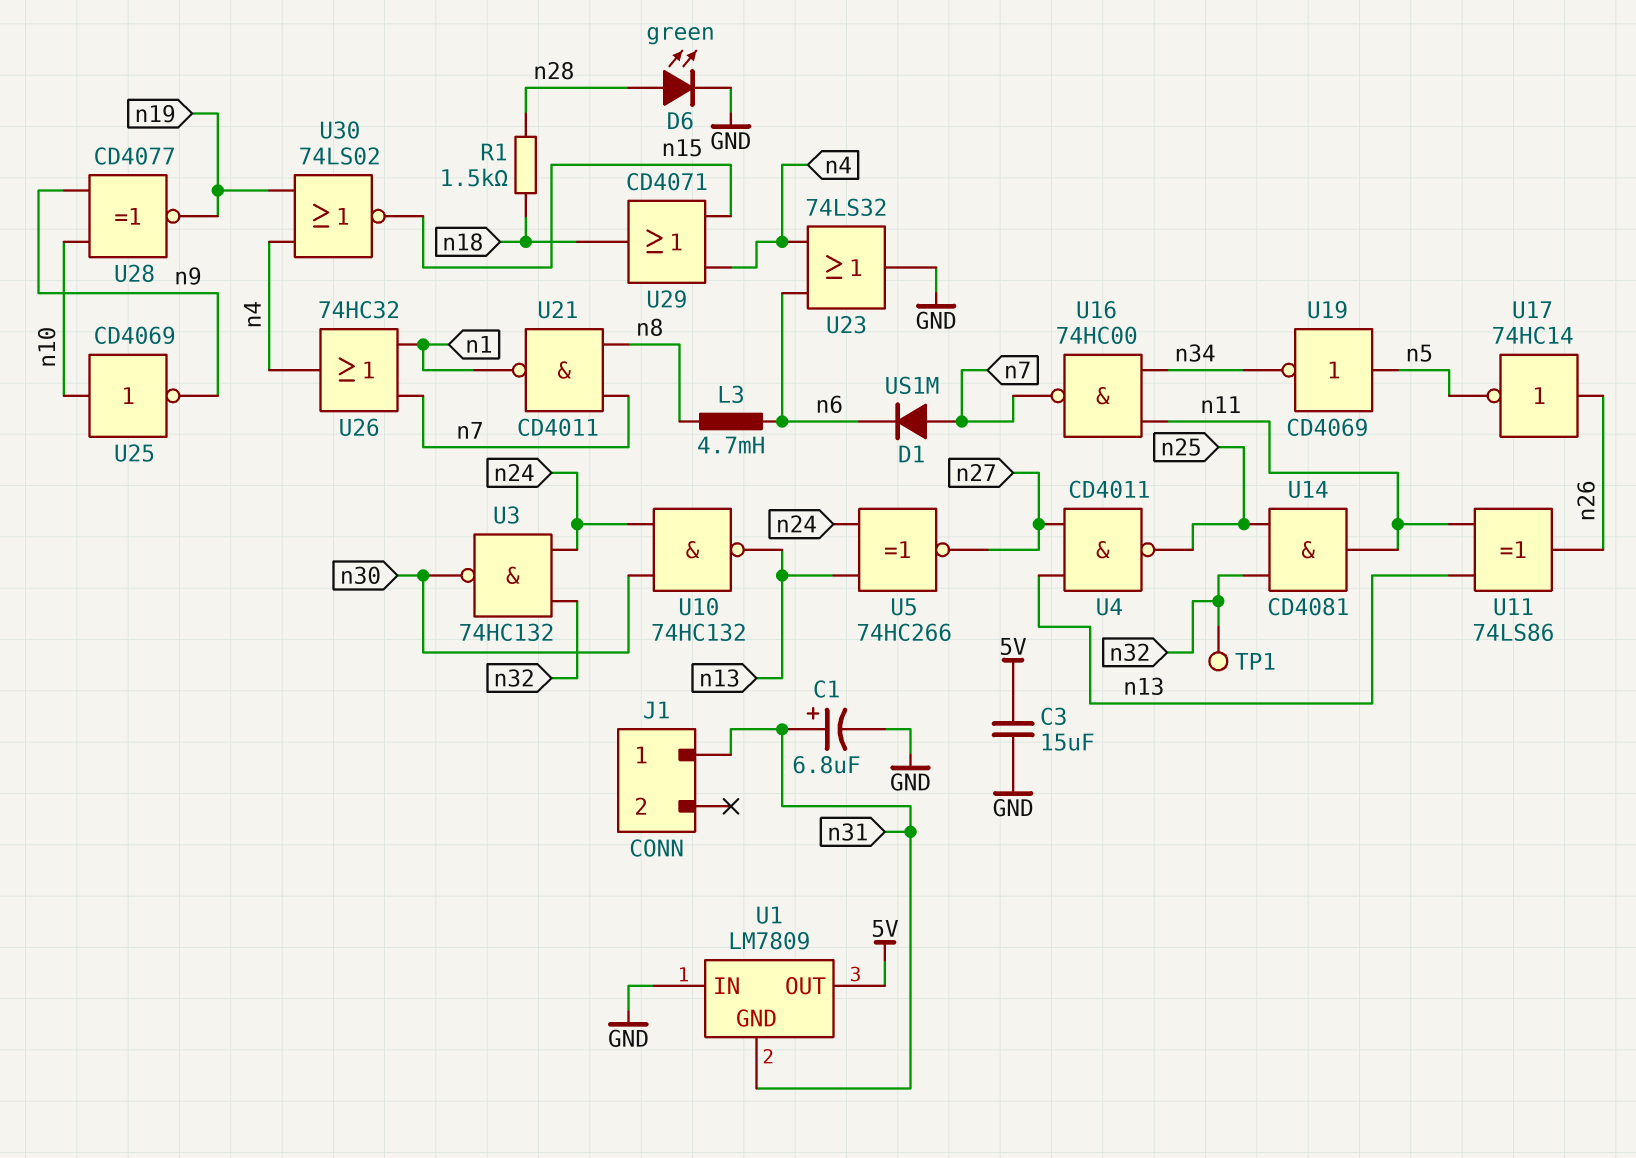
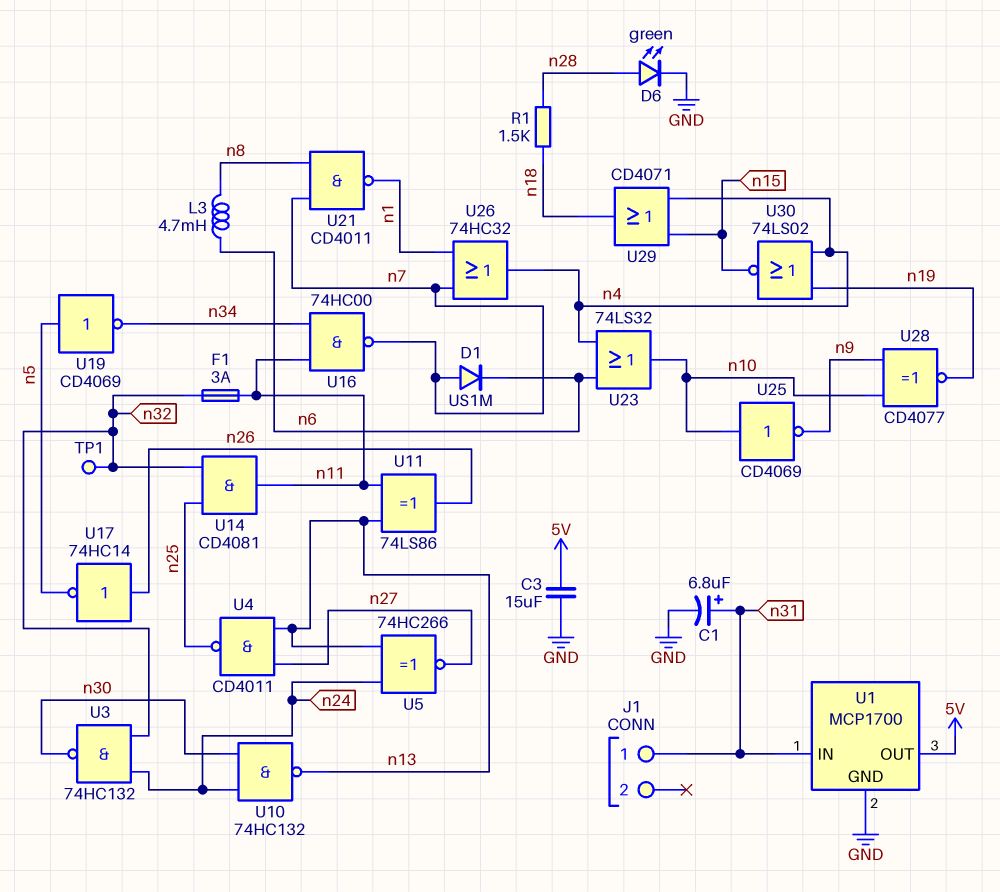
F1: none -> 3A (n11, n32)
U1: LM7809 -> MCP1700
U1 pin GND: n31 -> GND
U1 pin IN: GND -> n31
U23: OR 74LS32 (in n4, in n6, out GND) -> OR 74LS32 (in n4, in n6, out n10)

